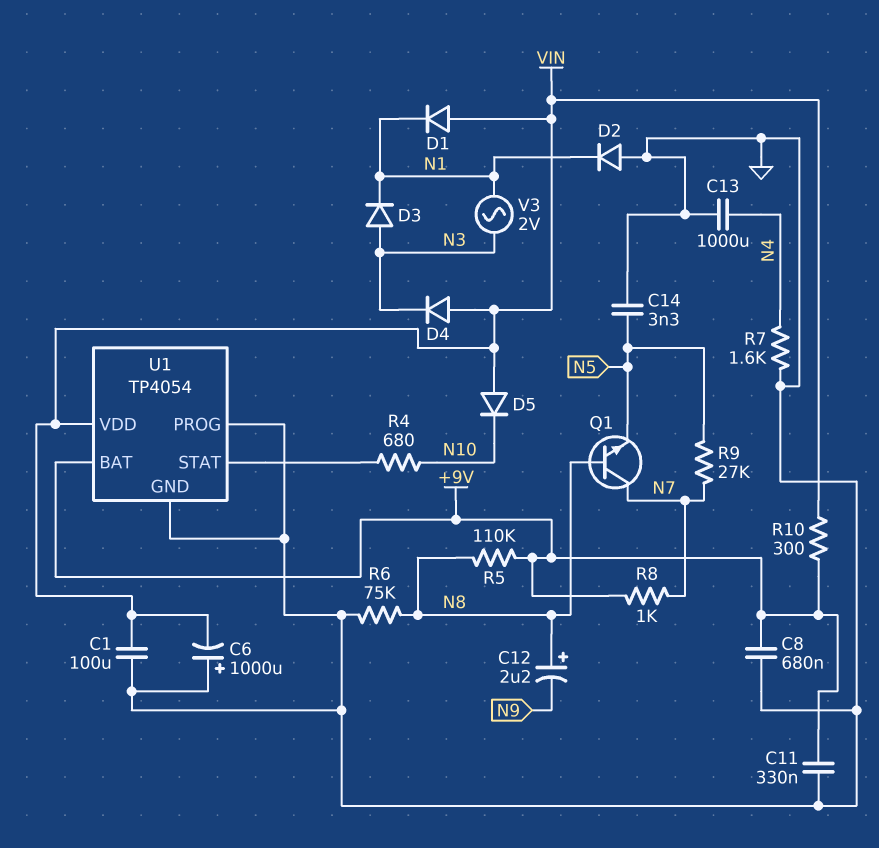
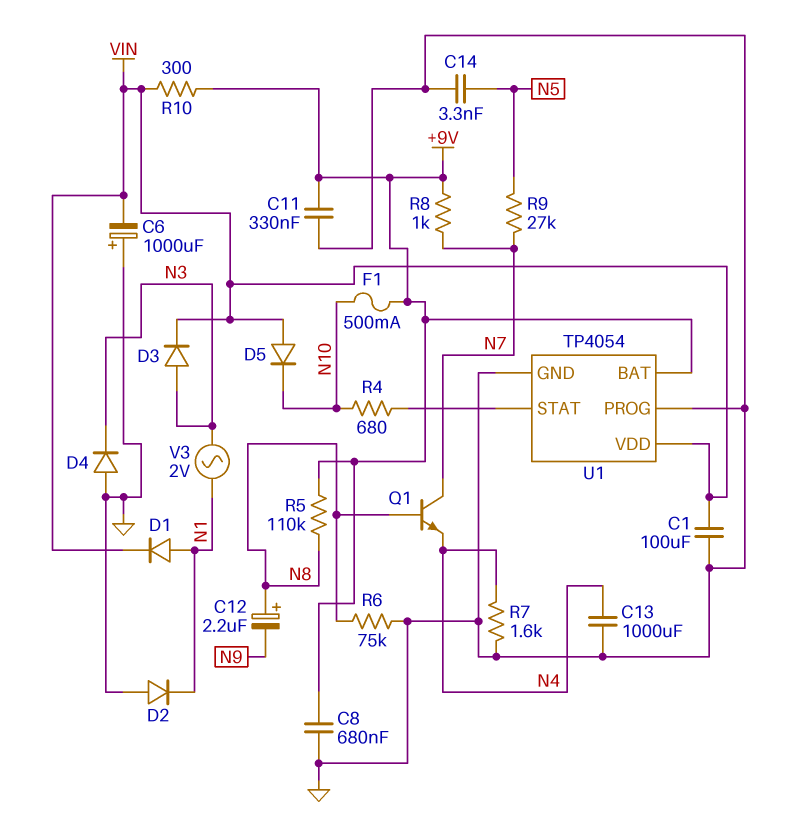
D1: diode (A VIN, K N1) -> diode (A N1, K VIN)
D3: diode (A N3, K N1) -> diode (A N3, K VIN)
D4: diode (A VIN, K N3) -> diode (A GND, K N3)
F1: none -> 500mA (+9V, N10)
Q1: NPN (B N8, C N7, E N5) -> NPN (B N8, C N7, E N4)

